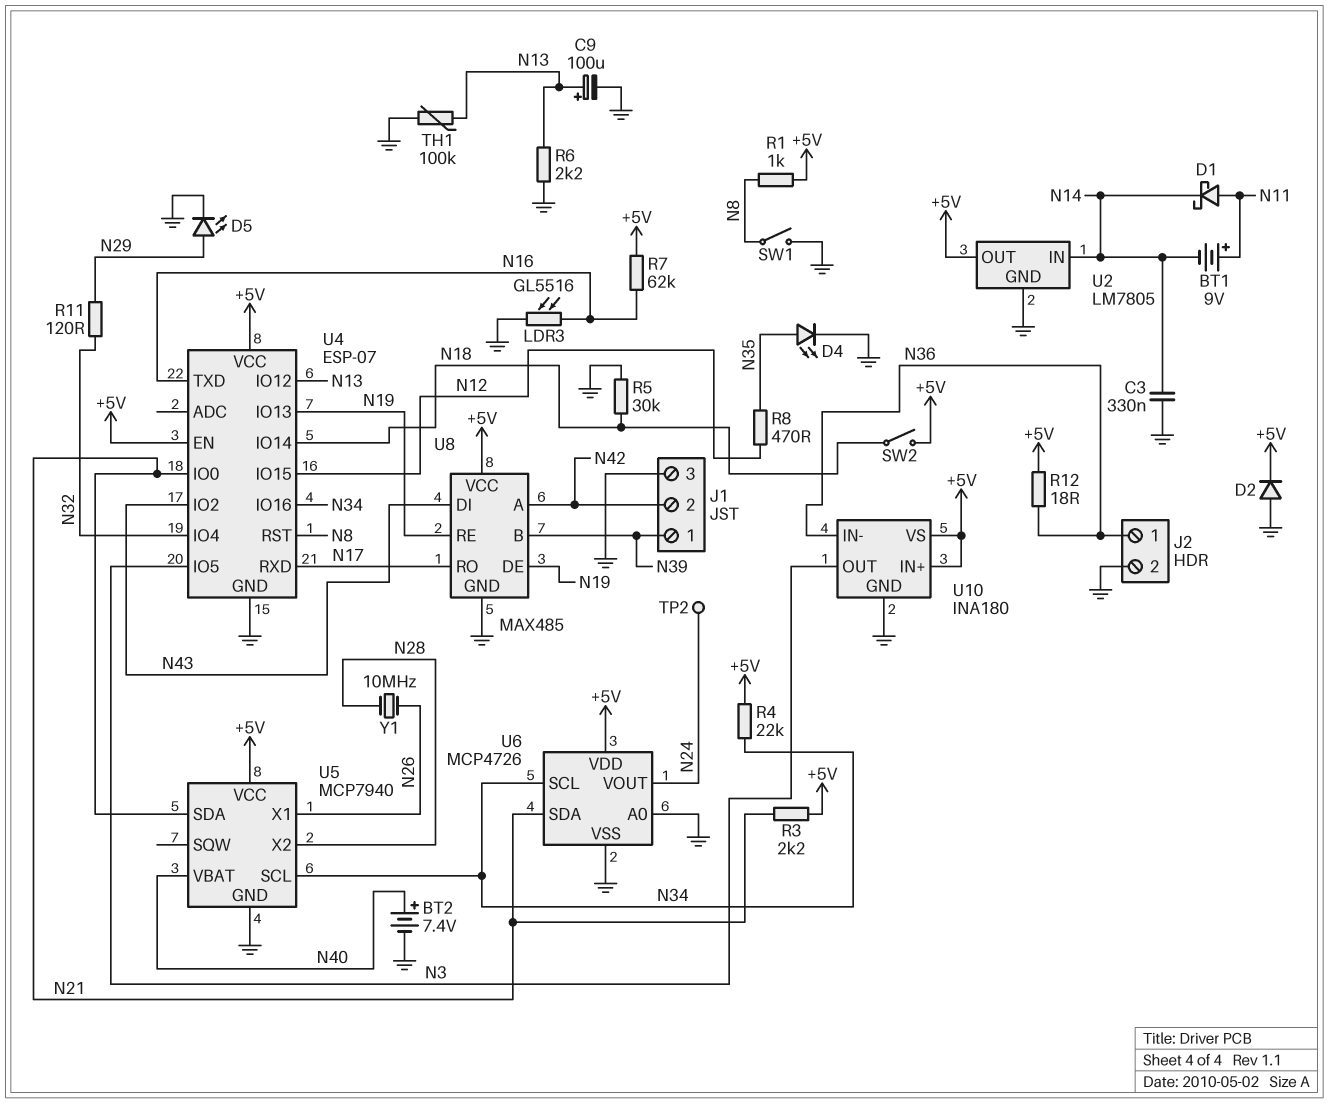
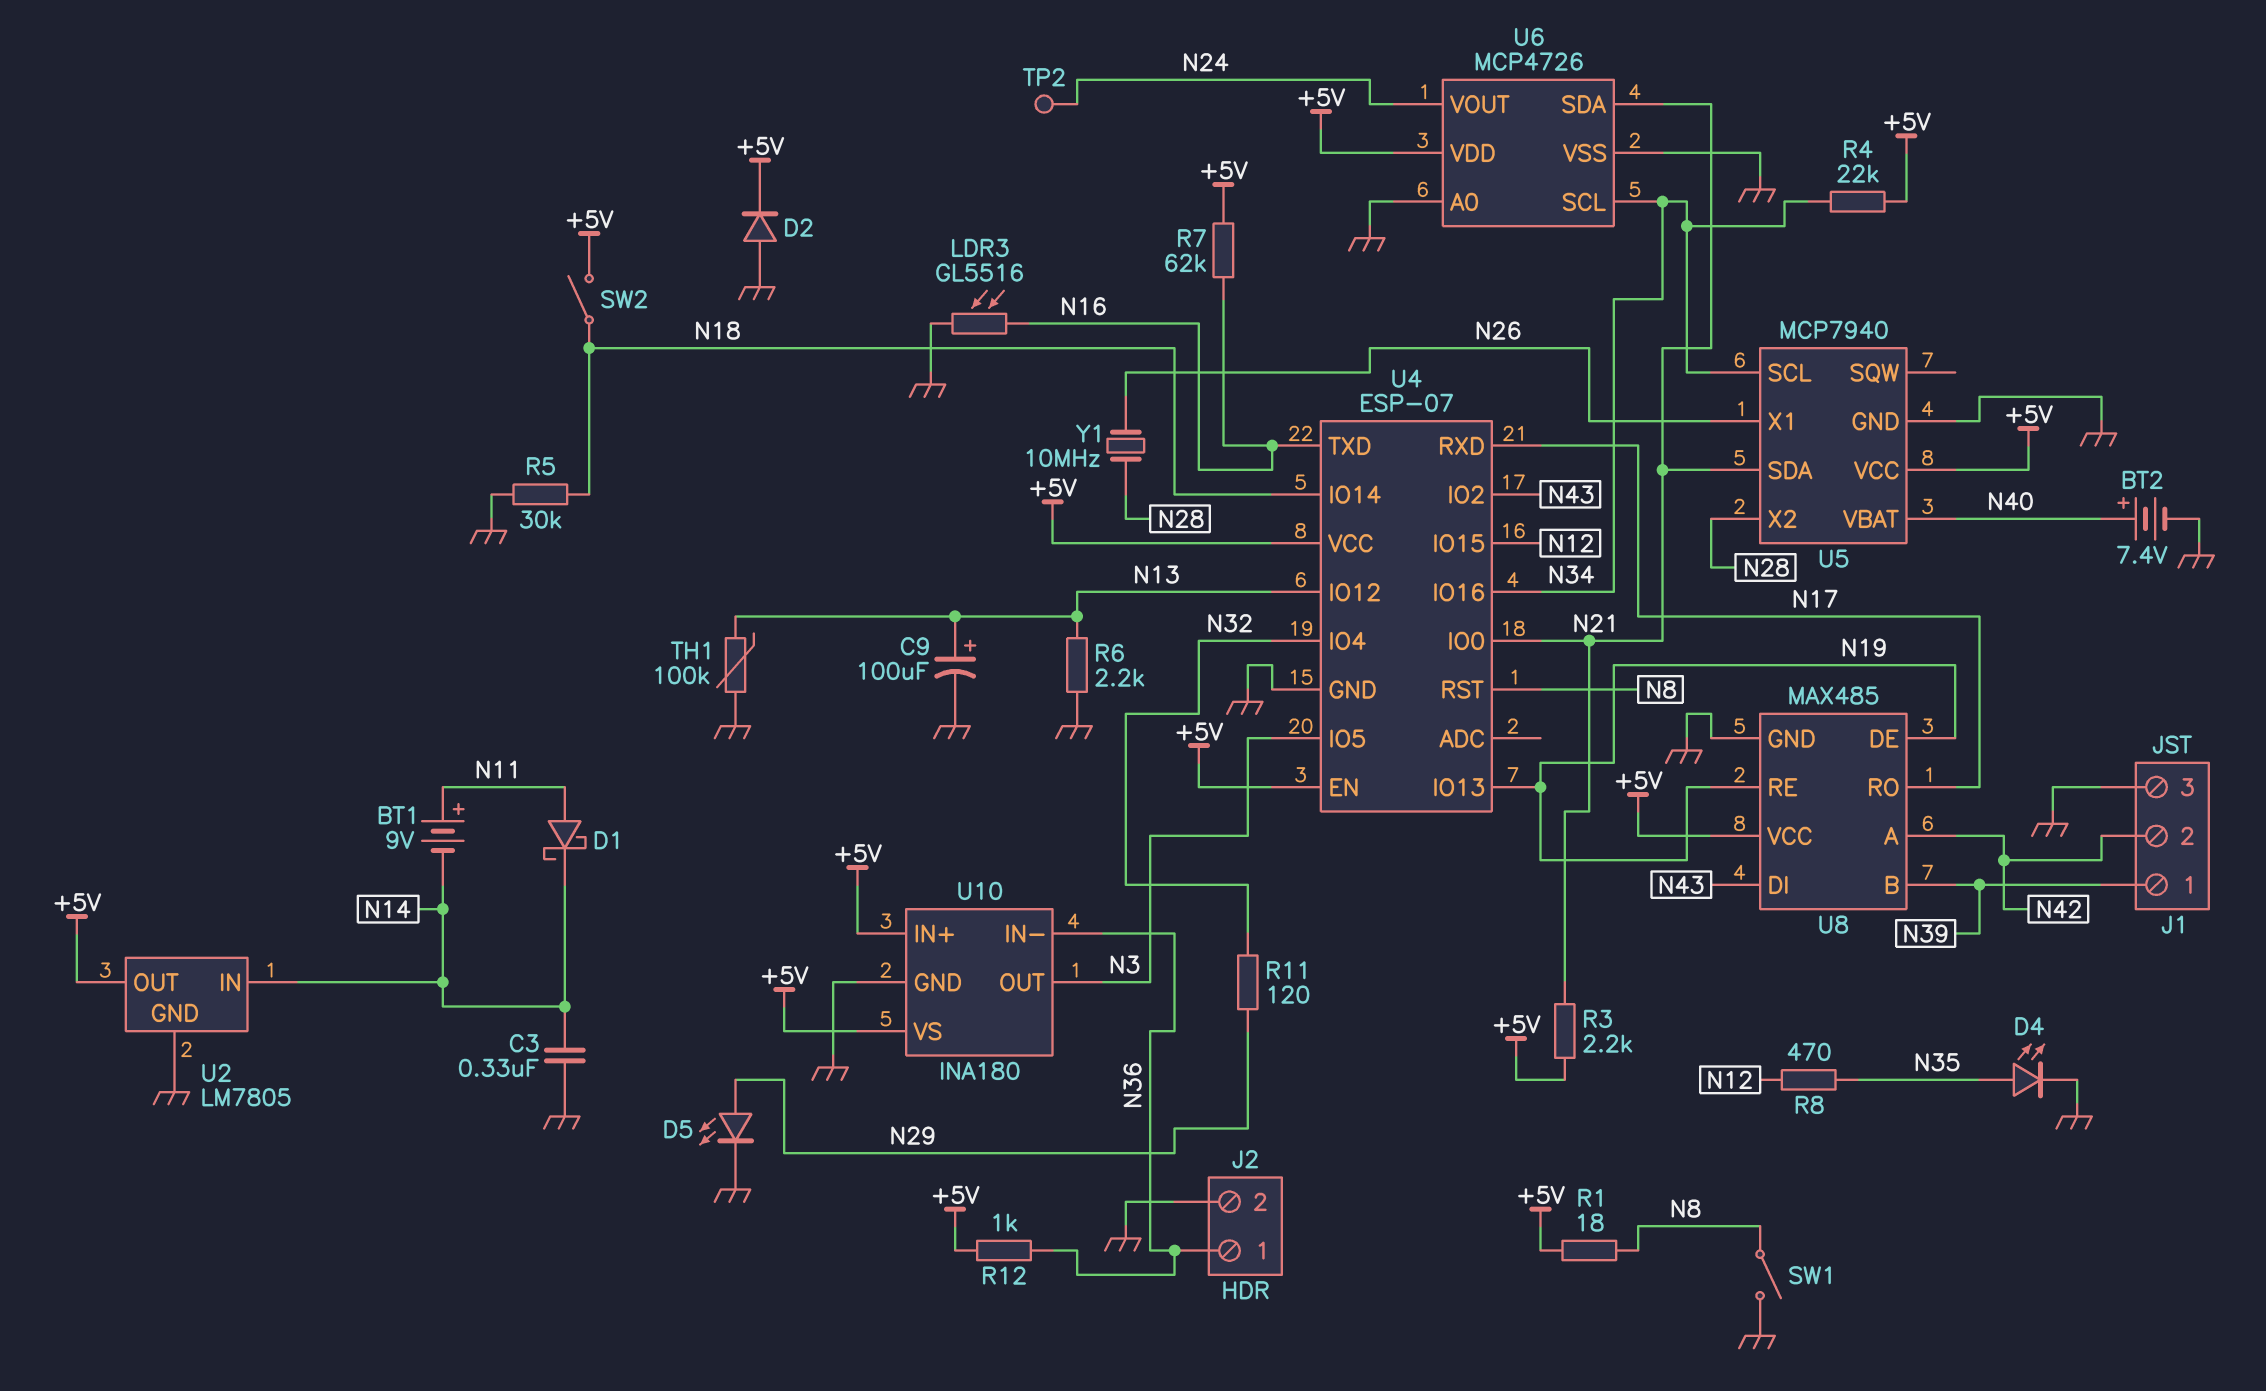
R1: 1k (+5V, N8) -> 18 (+5V, N8)
R12: 18 (+5V, N36) -> 1k (+5V, N36)

